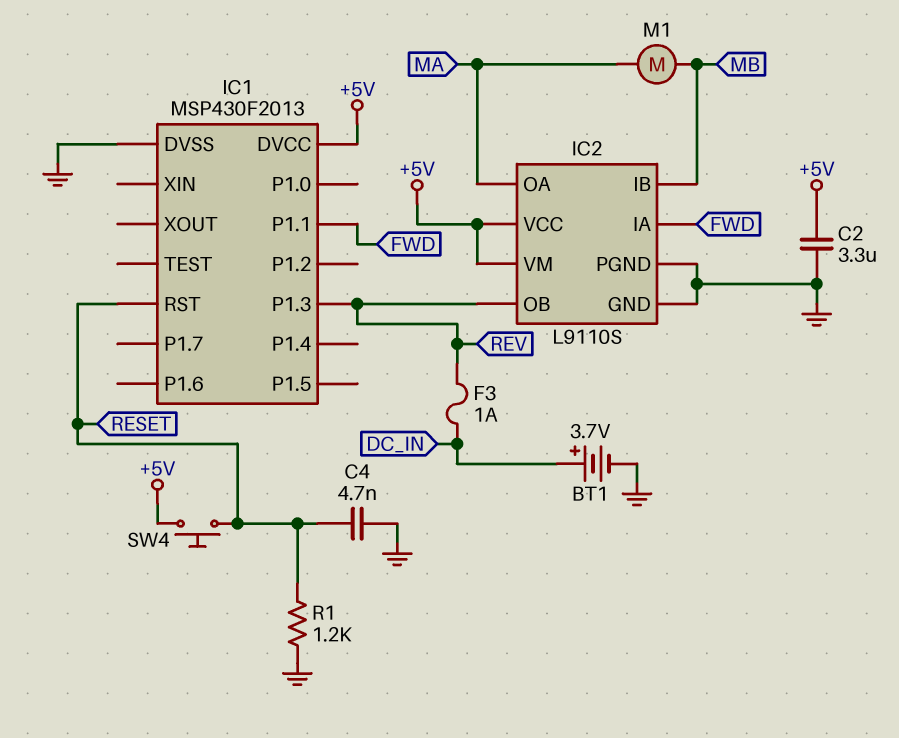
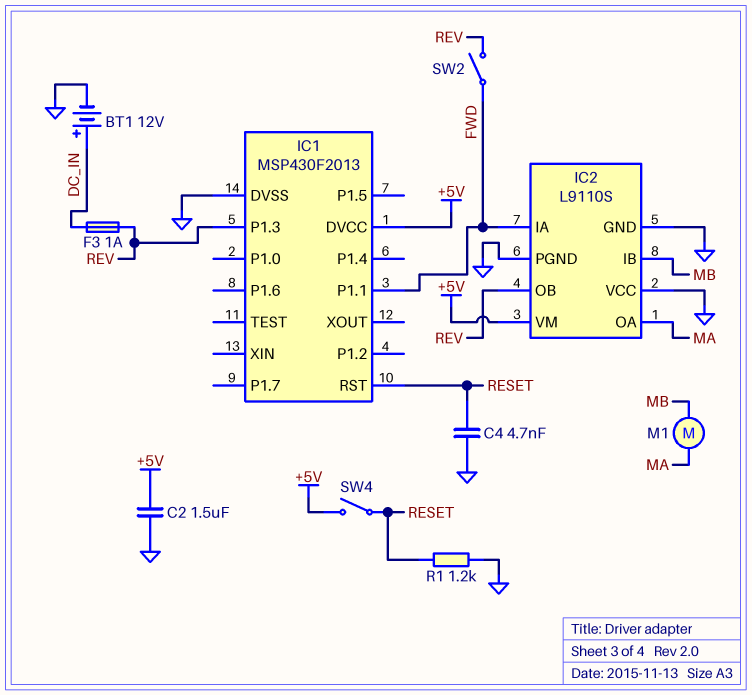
BT1: 3.7V (plus DC_IN, minus GND) -> 12V (plus DC_IN, minus GND)
C2: 3.3uF (+5V, GND) -> 1.5uF (+5V, GND)
IC2 pin VCC: +5V -> GND
SW2: none -> switch (FWD, REV)
SW4: button (+5V, RESET) -> switch (+5V, RESET)

